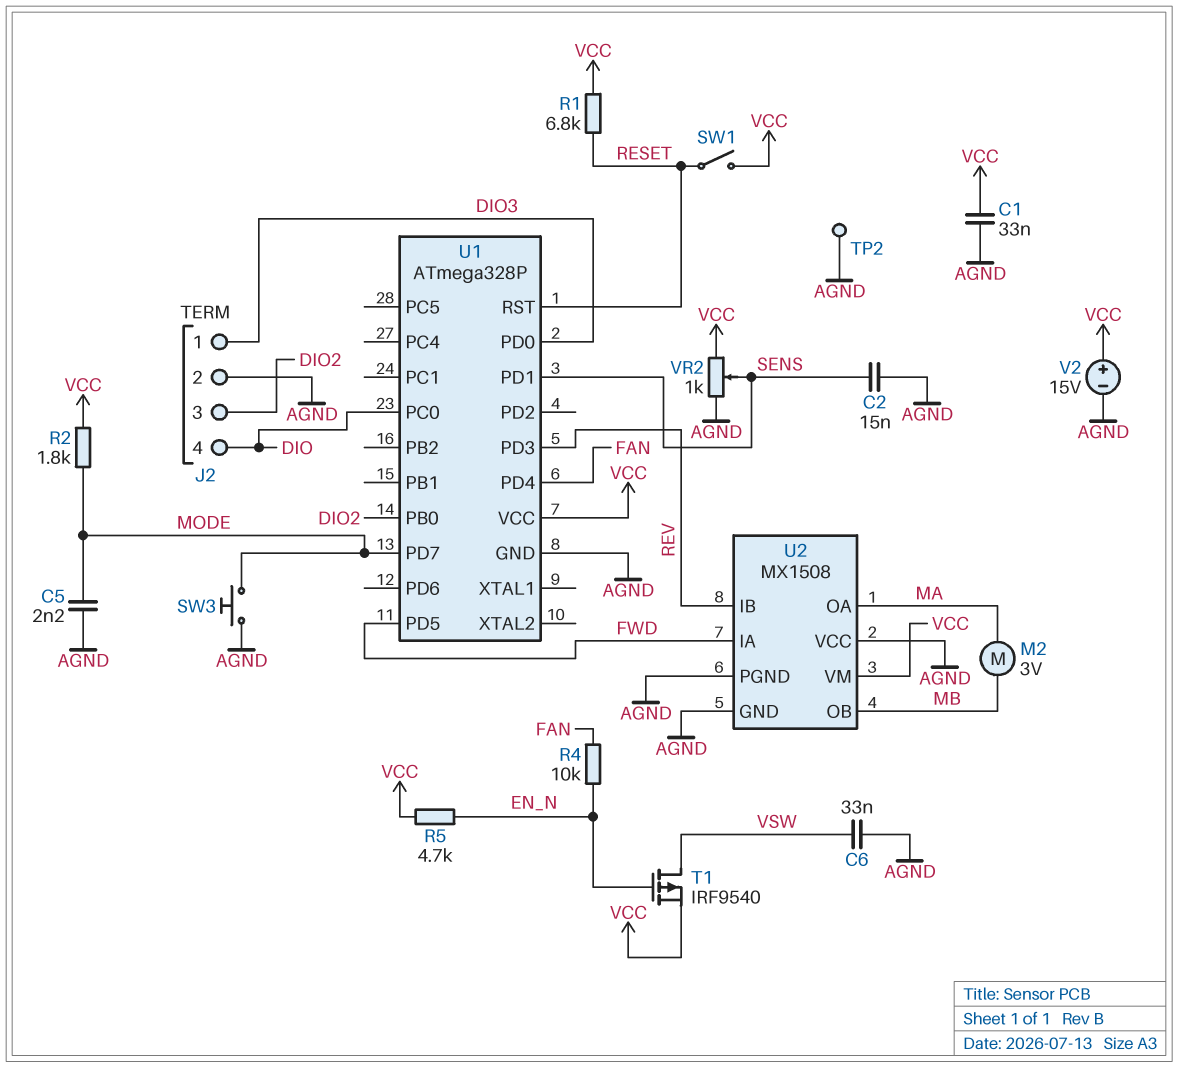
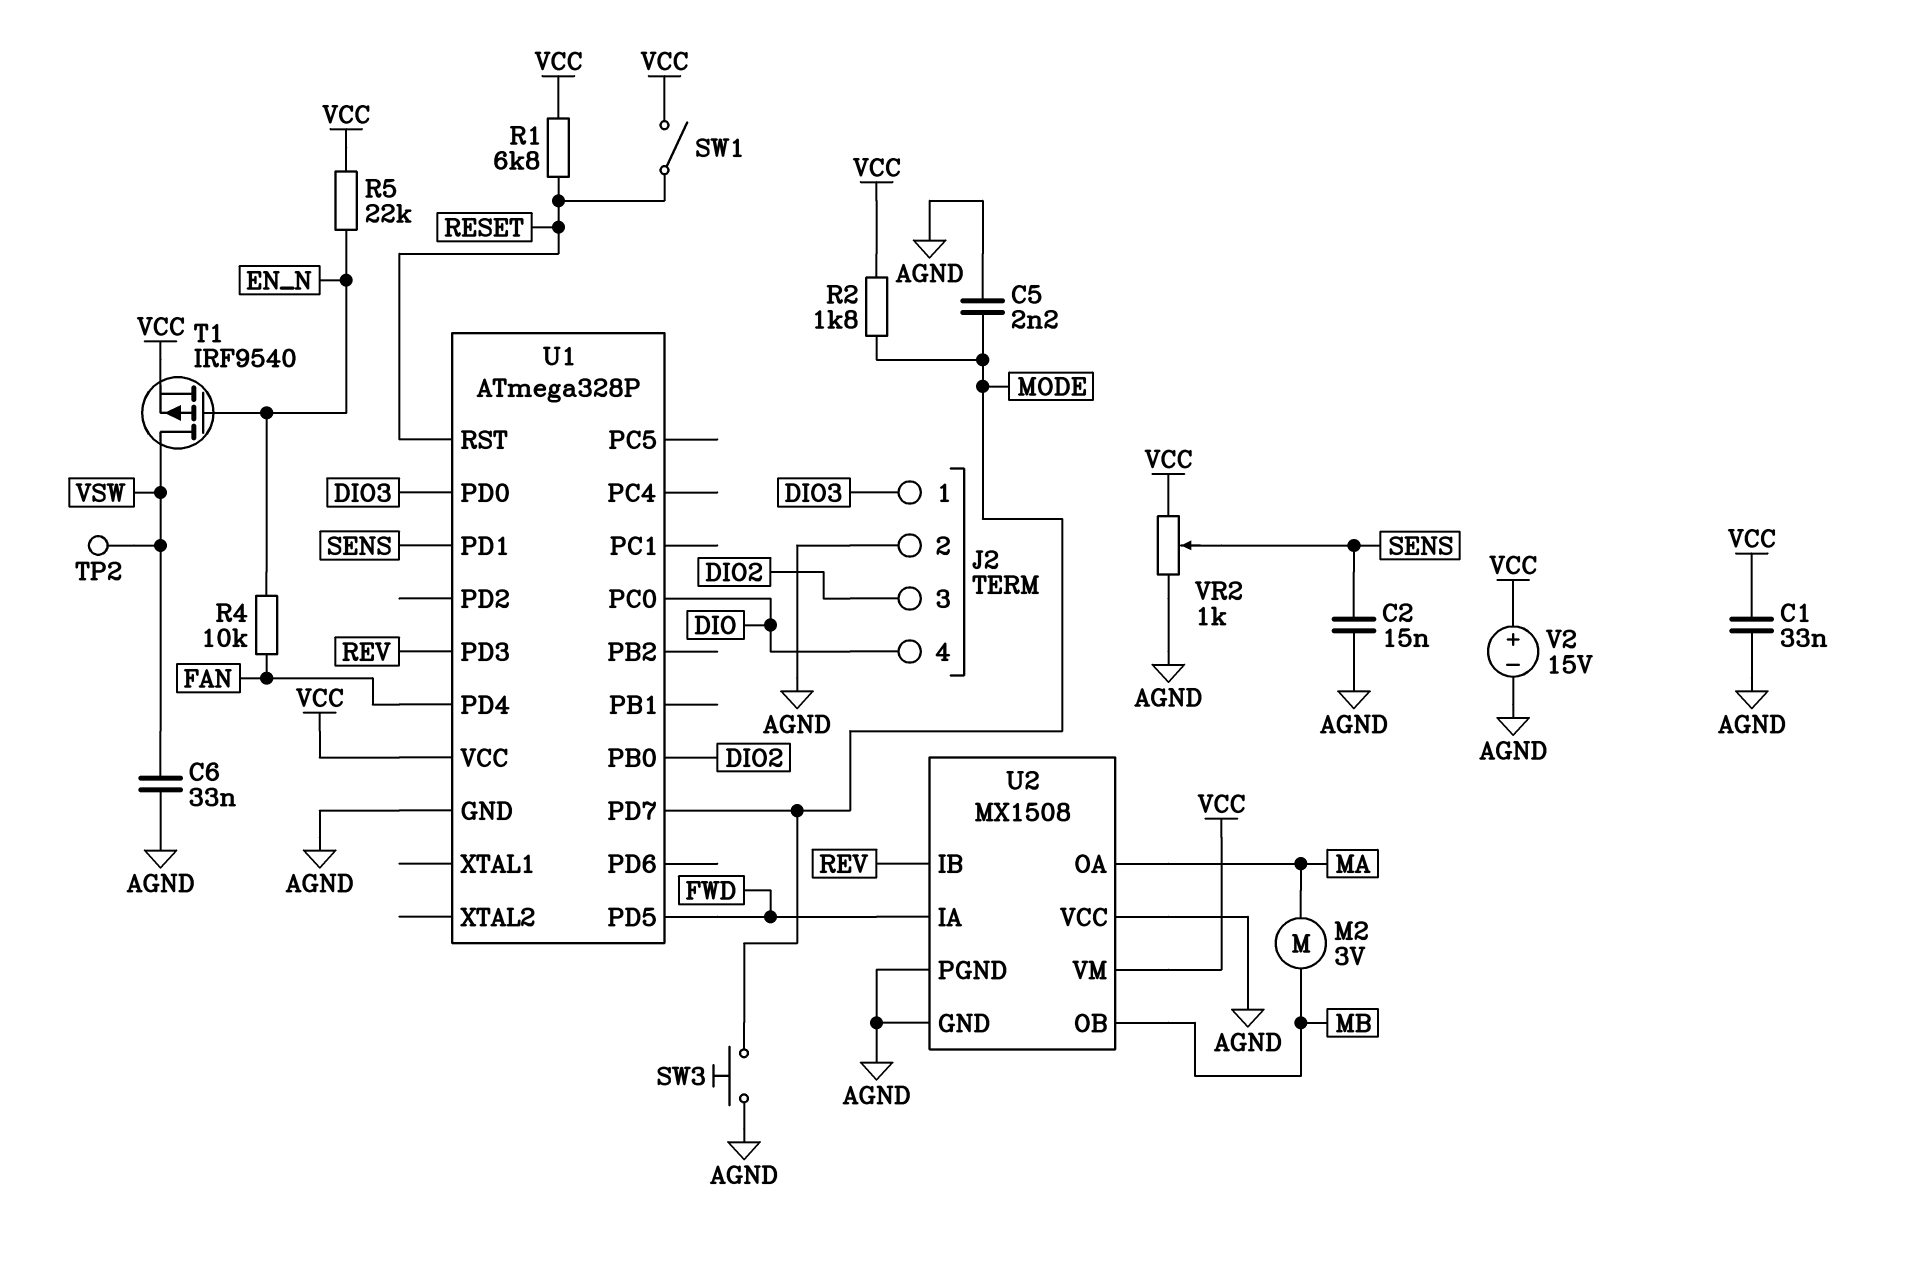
R5: 4.7k (EN_N, VCC) -> 22k (EN_N, VCC)
TP2: test point (AGND) -> test point (VSW)

